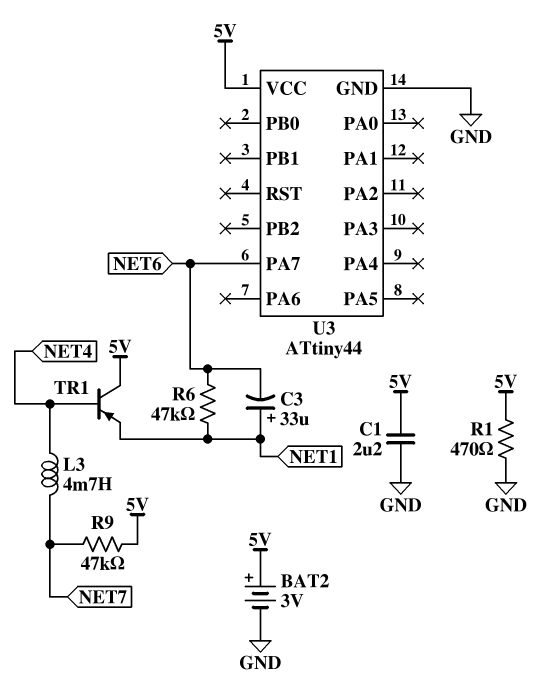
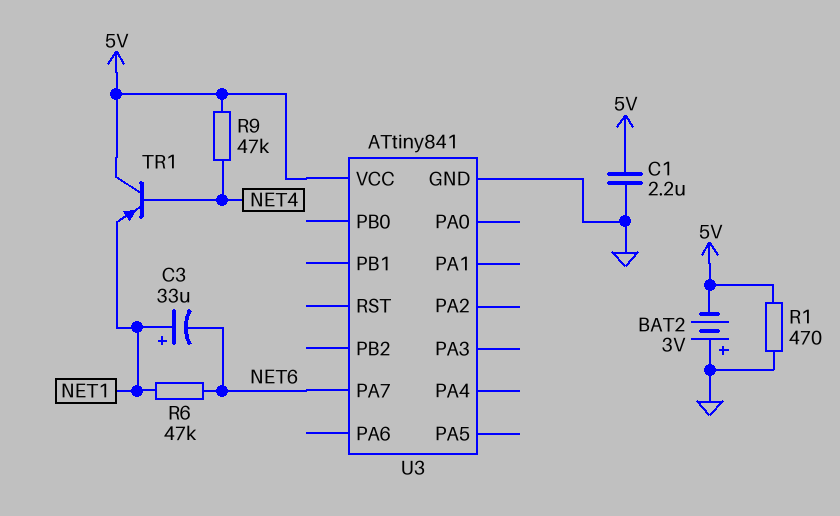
BAT2: 3V (plus 5V, minus GND) -> 3V (plus GND, minus 5V)
L3: 4.7mH (NET4, NET7) -> none
R9: 47k (5V, NET7) -> 47k (5V, NET4)
U3: ATtiny44 -> ATtiny841

